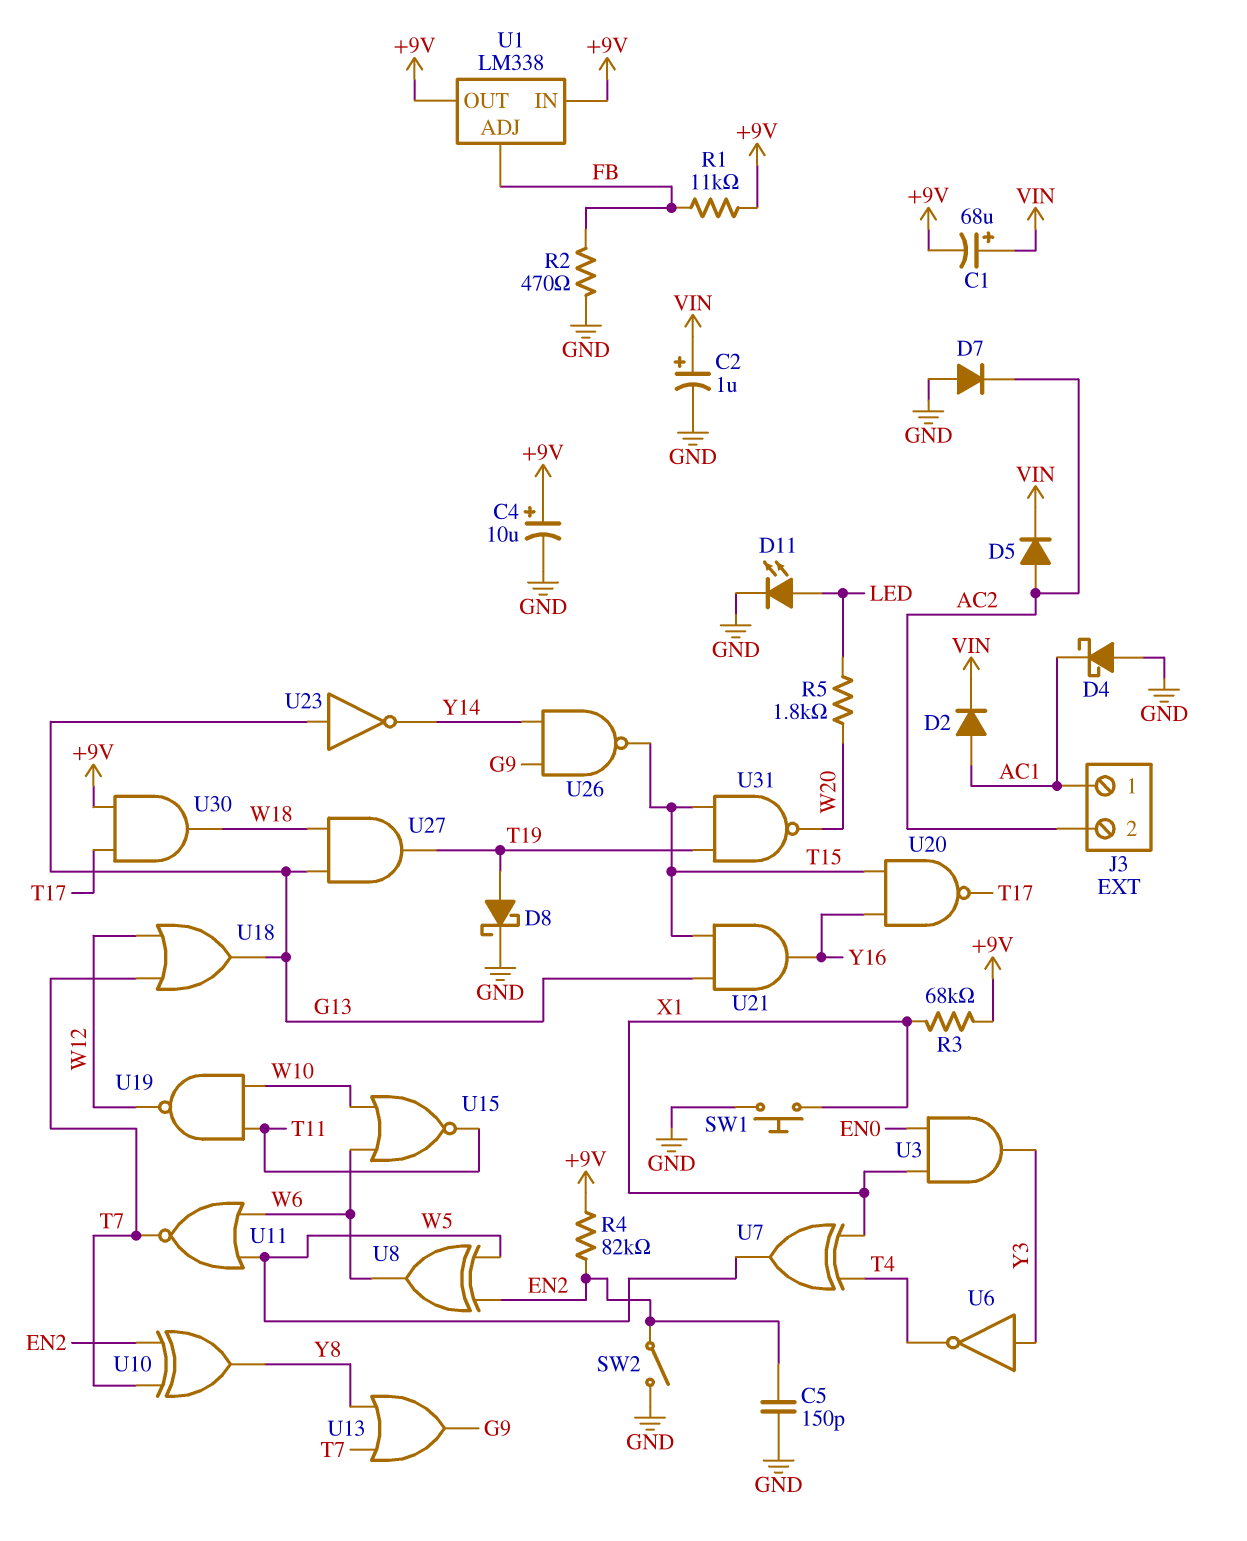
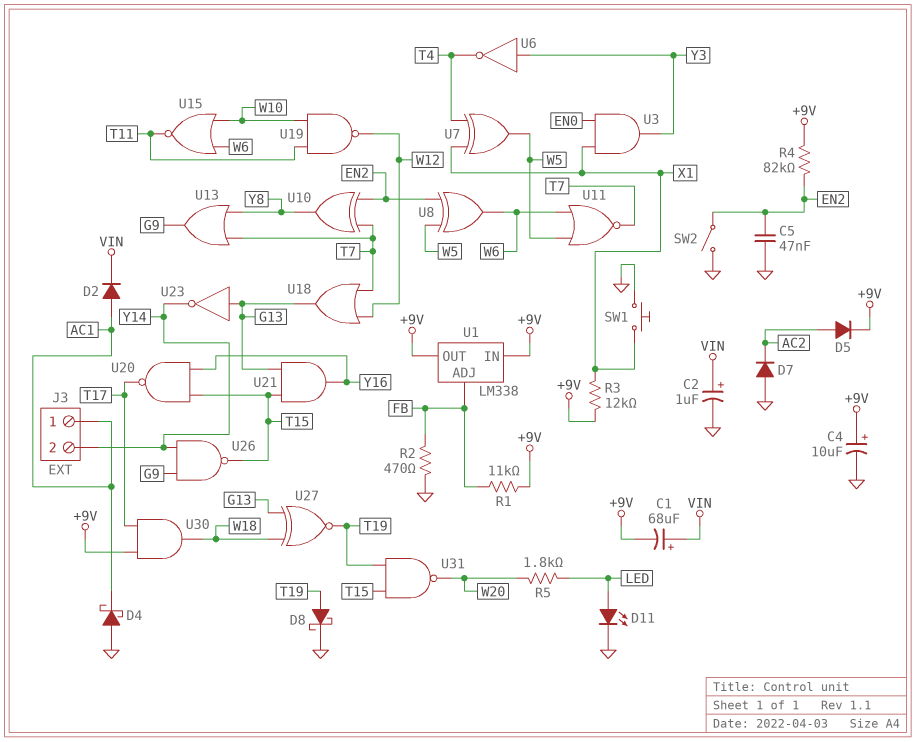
C5: 150pF (EN2, GND) -> 47nF (EN2, GND)
D5: diode (A AC2, K VIN) -> diode (A AC2, K +9V)
J3 pin 2: AC2 -> Y14
R3: 68k (+9V, X1) -> 12k (+9V, X1)
U27: AND (in G13, in W18, out T19) -> XNOR (in G13, in W18, out T19)

